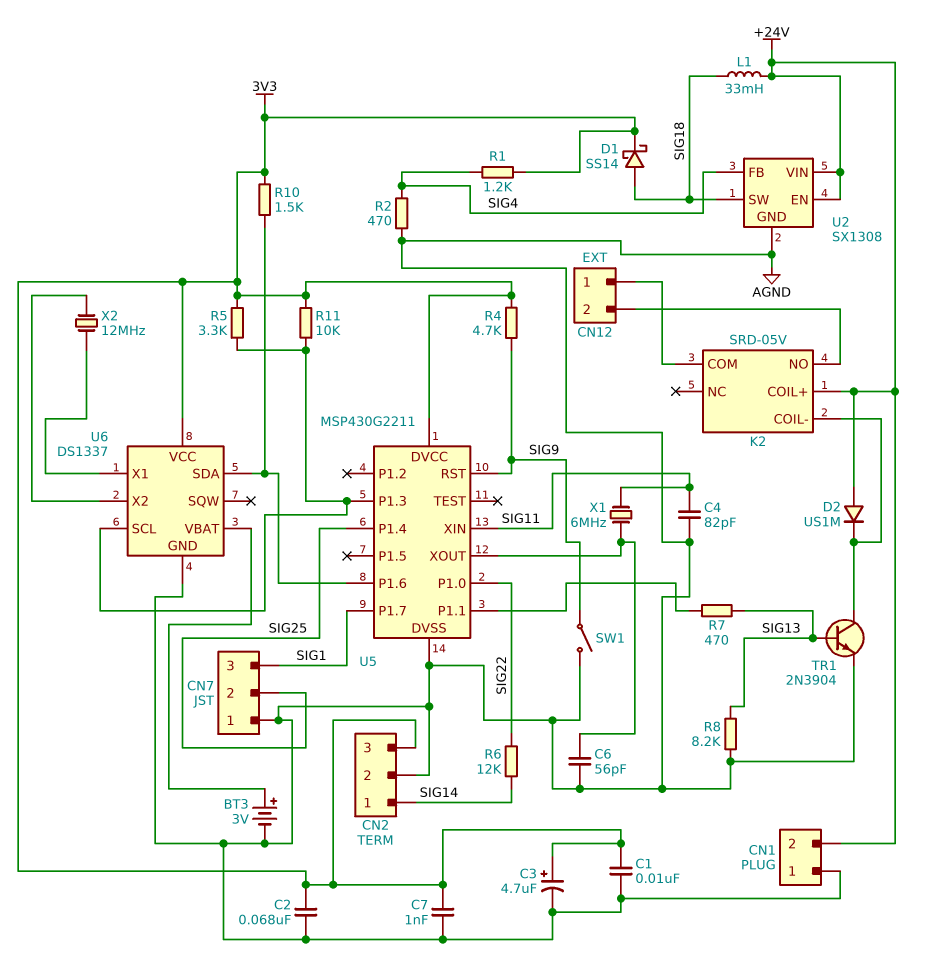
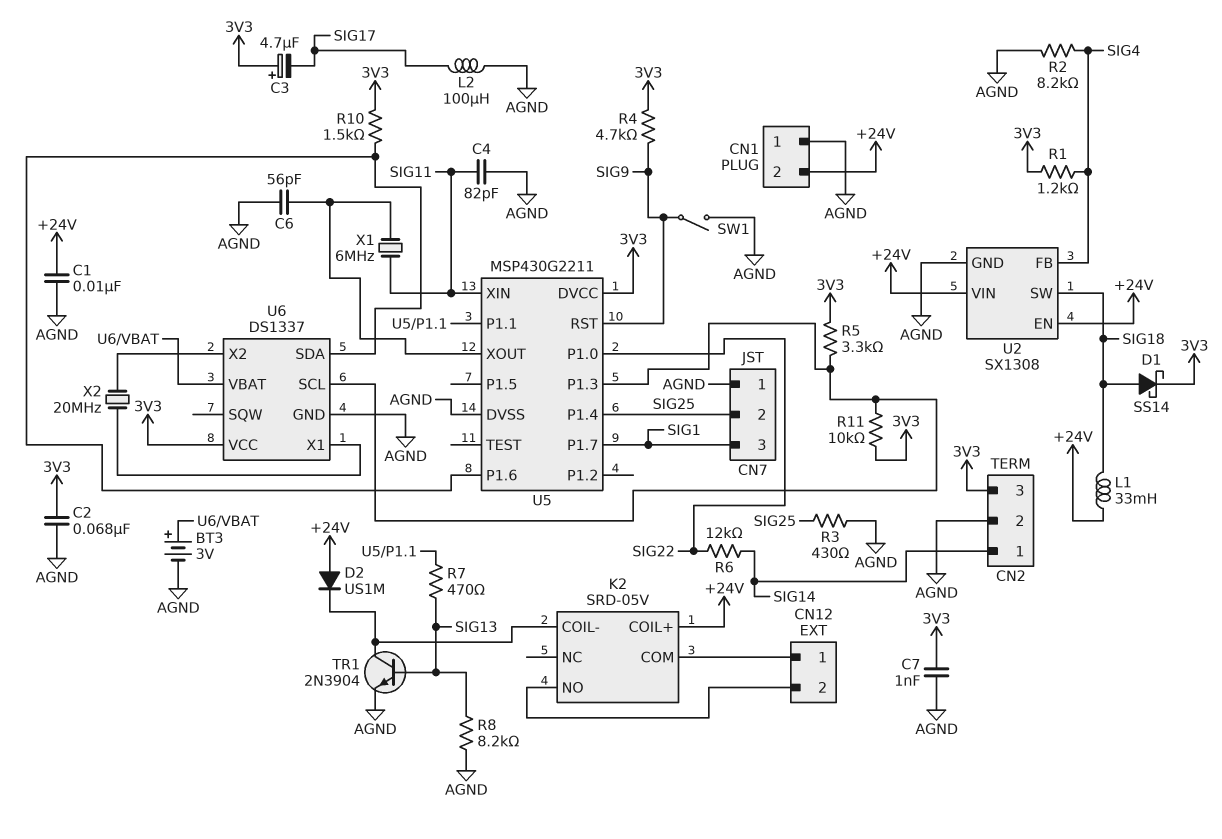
C1: 10nF (3V3, AGND) -> 10nF (+24V, AGND)
C3: 4.7uF (plus 3V3, minus AGND) -> 4.7uF (plus 3V3, minus SIG17)
L2: none -> 100uH (AGND, SIG17)
R2: 470 (AGND, SIG4) -> 8.2k (AGND, SIG4)
R3: none -> 430 (AGND, SIG25)
X2: 12MHz (U6/X1, U6/X2) -> 20MHz (U6/X1, U6/X2)

